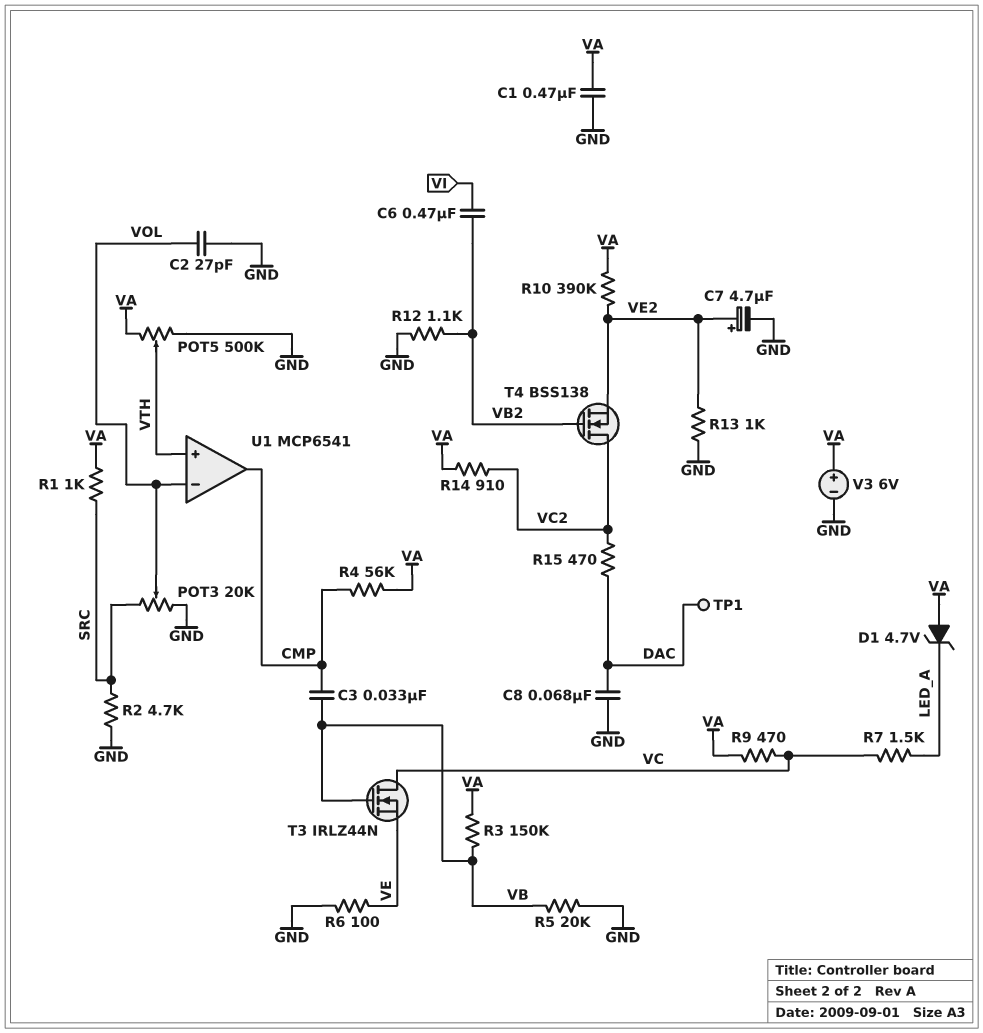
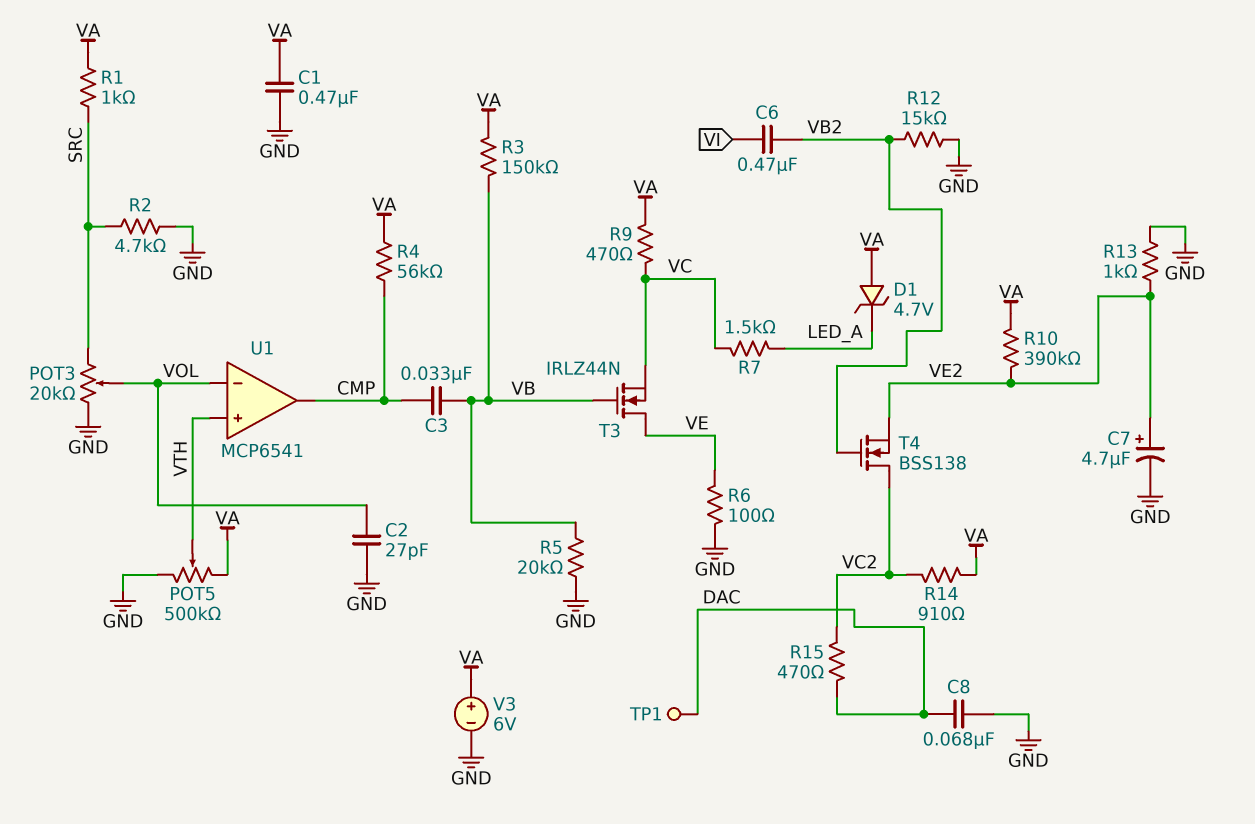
R12: 1.1k (GND, VB2) -> 15k (GND, VB2)
T3: NMOS IRLZ44N (G VB, D VC, S VE) -> NMOS IRLZ44N (G VB, D VE, S VC)

